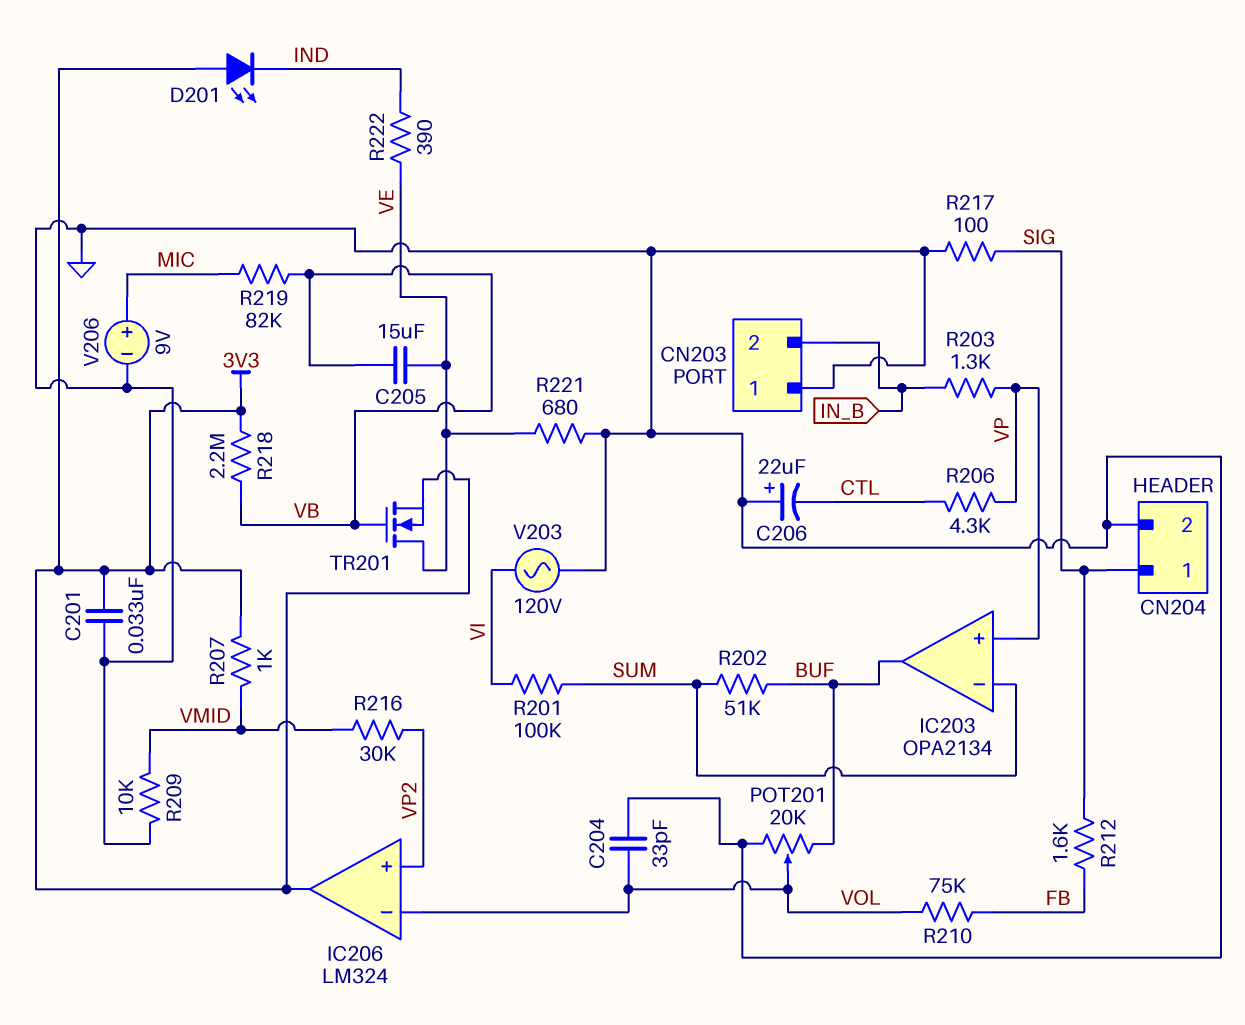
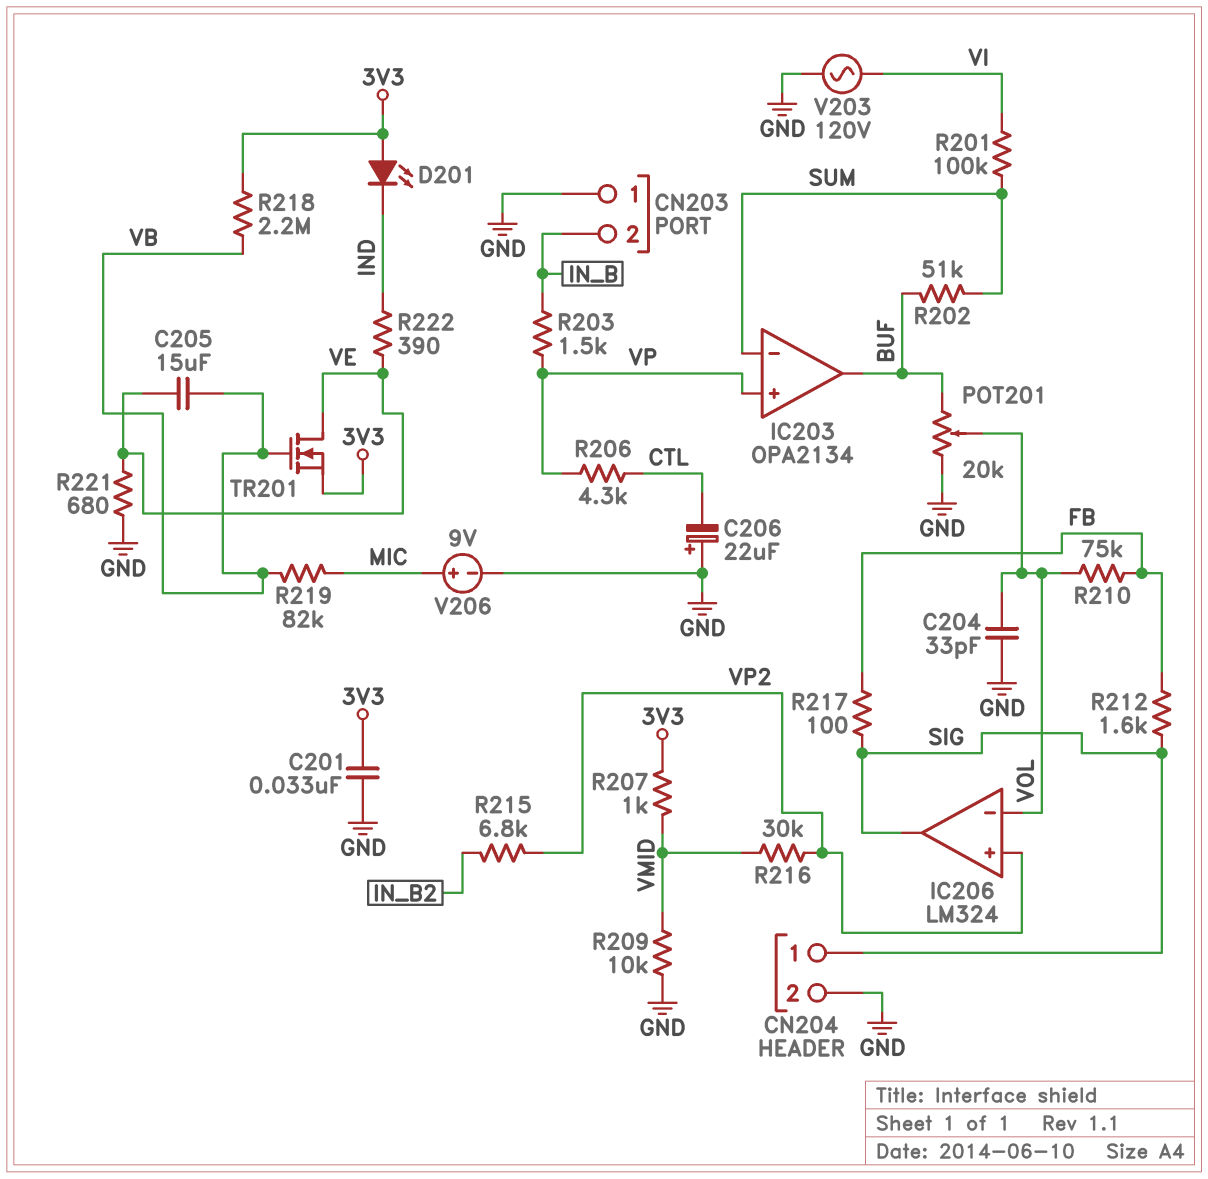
IC206 pin out: 3V3 -> SIG
R203: 1.3k (IN_B, VP) -> 1.5k (IN_B, VP)
R215: none -> 6.8k (IN_B2, VP2)
R217: 100 (GND, SIG) -> 100 (FB, SIG)

